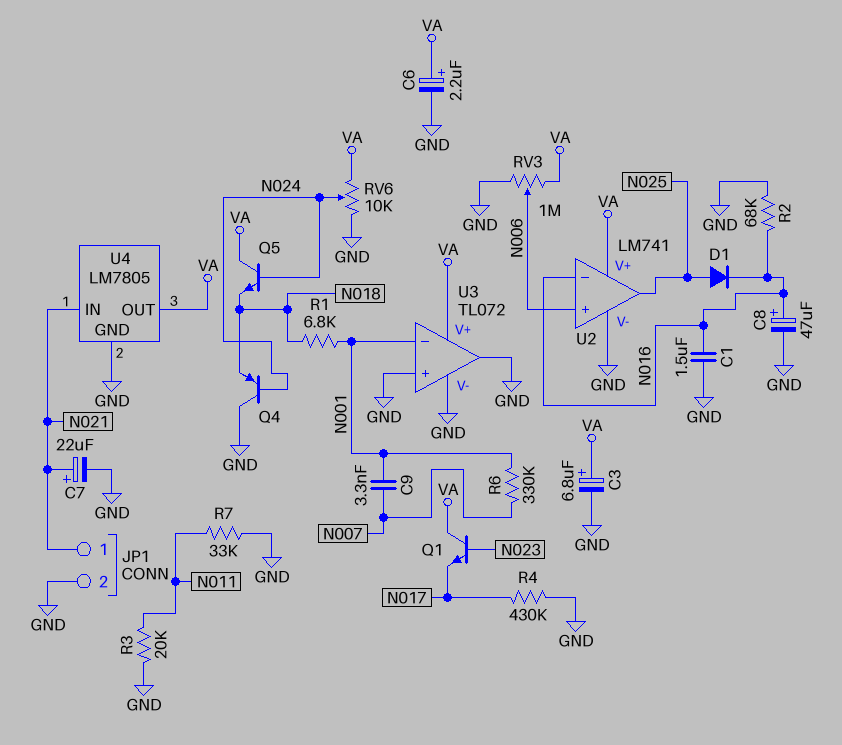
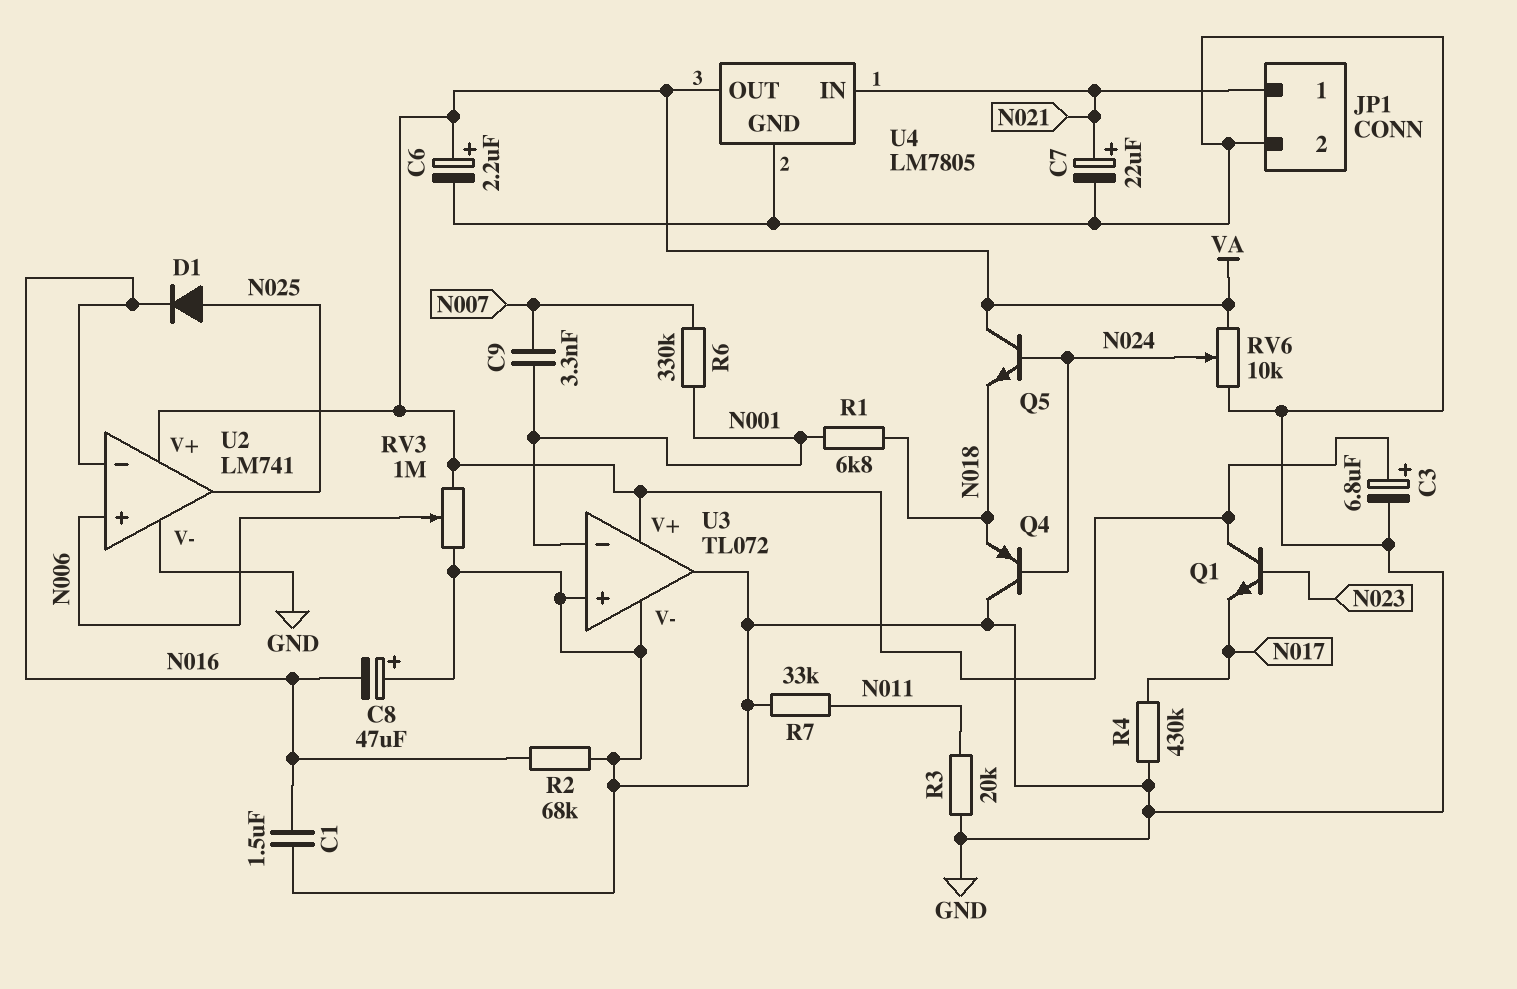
C8: 47uF (plus N016, minus GND) -> 47uF (plus GND, minus N016)

